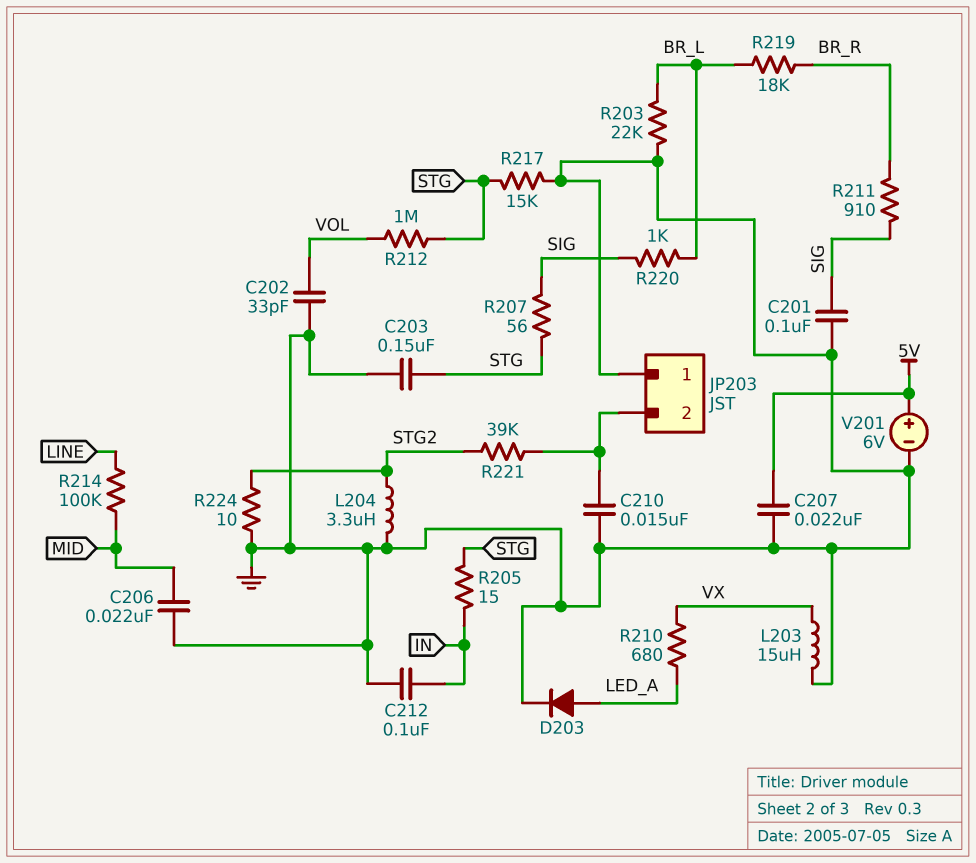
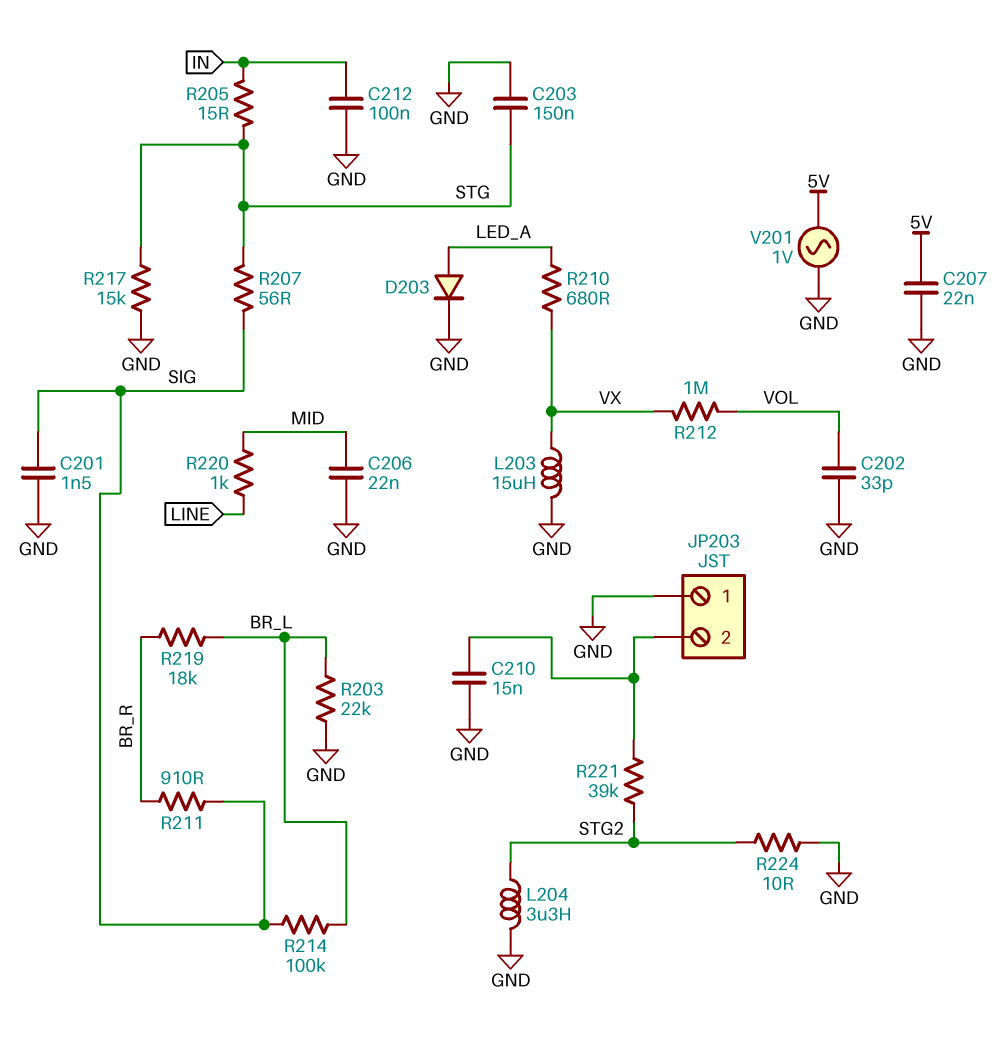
C201: 100nF (GND, SIG) -> 1.5nF (GND, SIG)
R212: 1M (STG, VOL) -> 1M (VOL, VX)
R214: 100k (LINE, MID) -> 100k (BR_L, SIG)
R220: 1k (BR_L, SIG) -> 1k (LINE, MID)
V201: 6V (plus 5V, minus GND) -> AC 1V (5V, GND)

